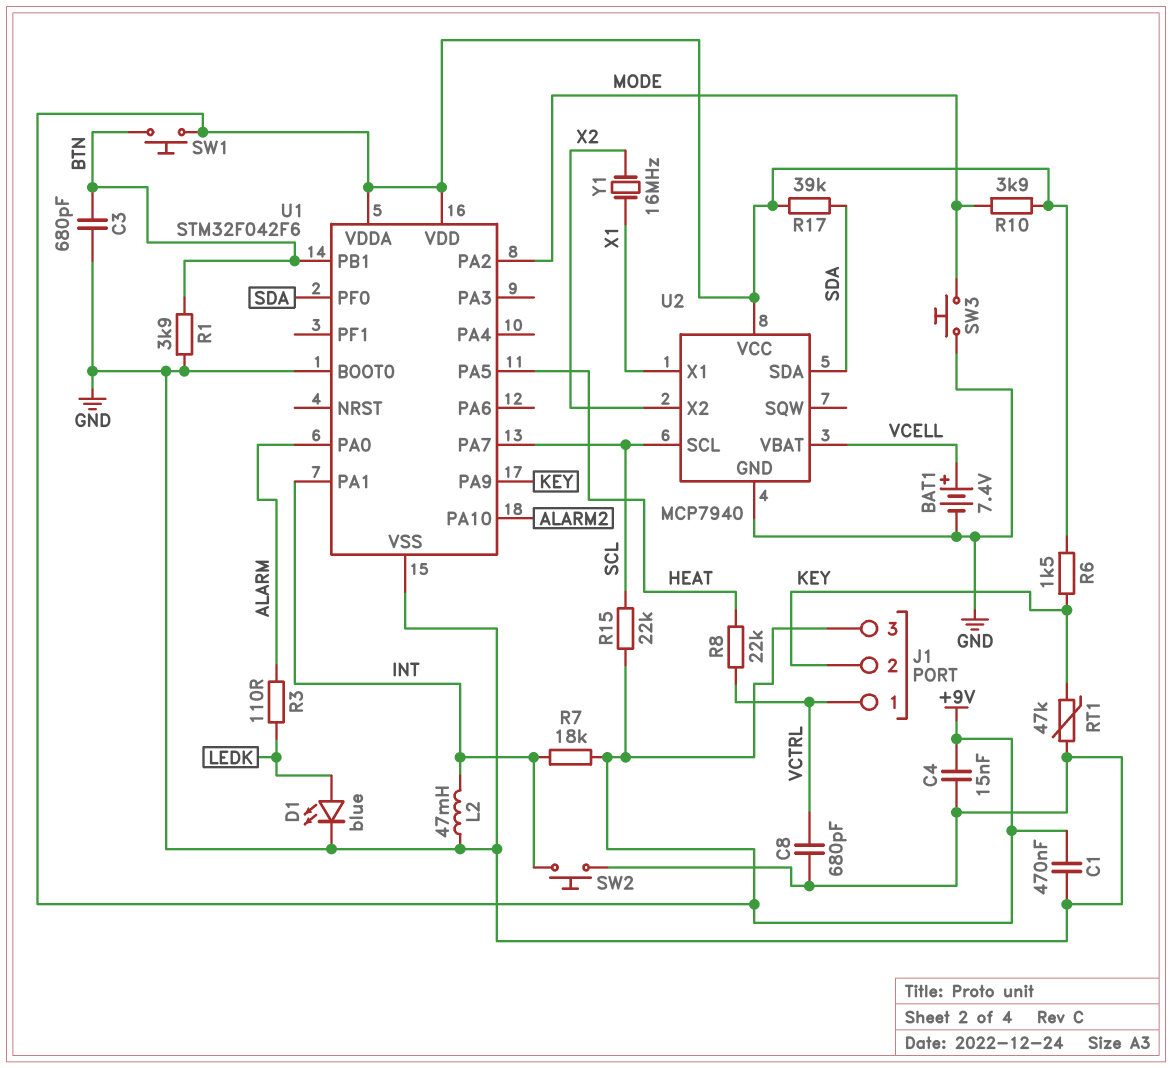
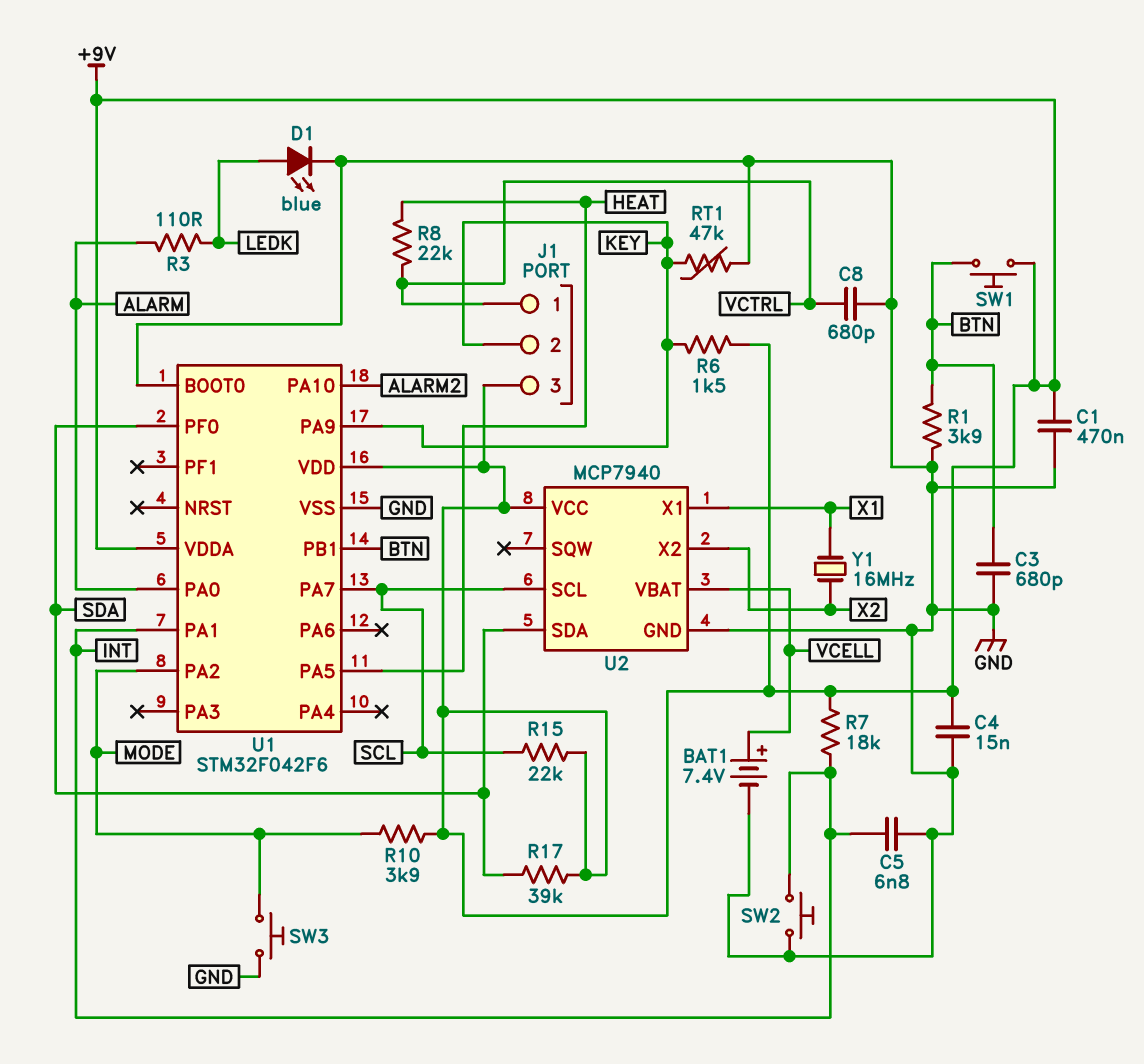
C5: none -> 6.8nF (GND, INT)
L2: 47mH (GND, INT) -> none

